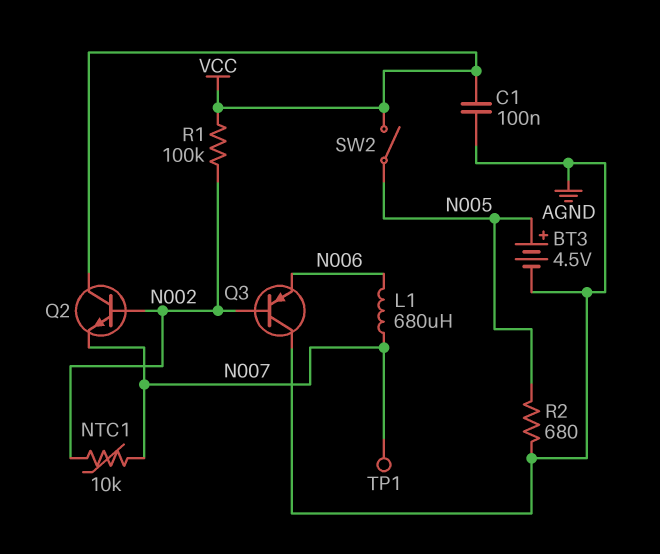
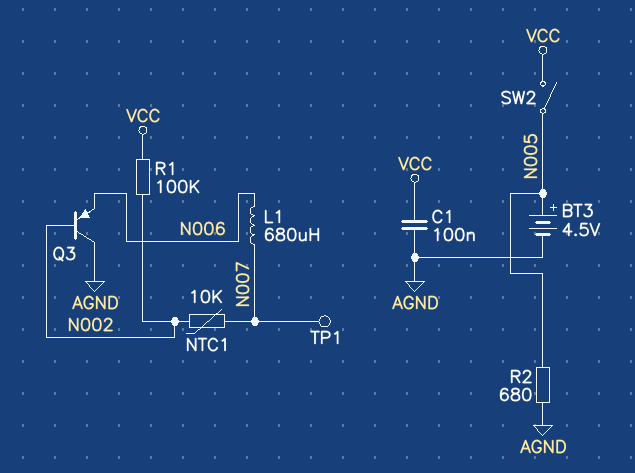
Q2: NPN (B N002, C VCC, E N007) -> none

